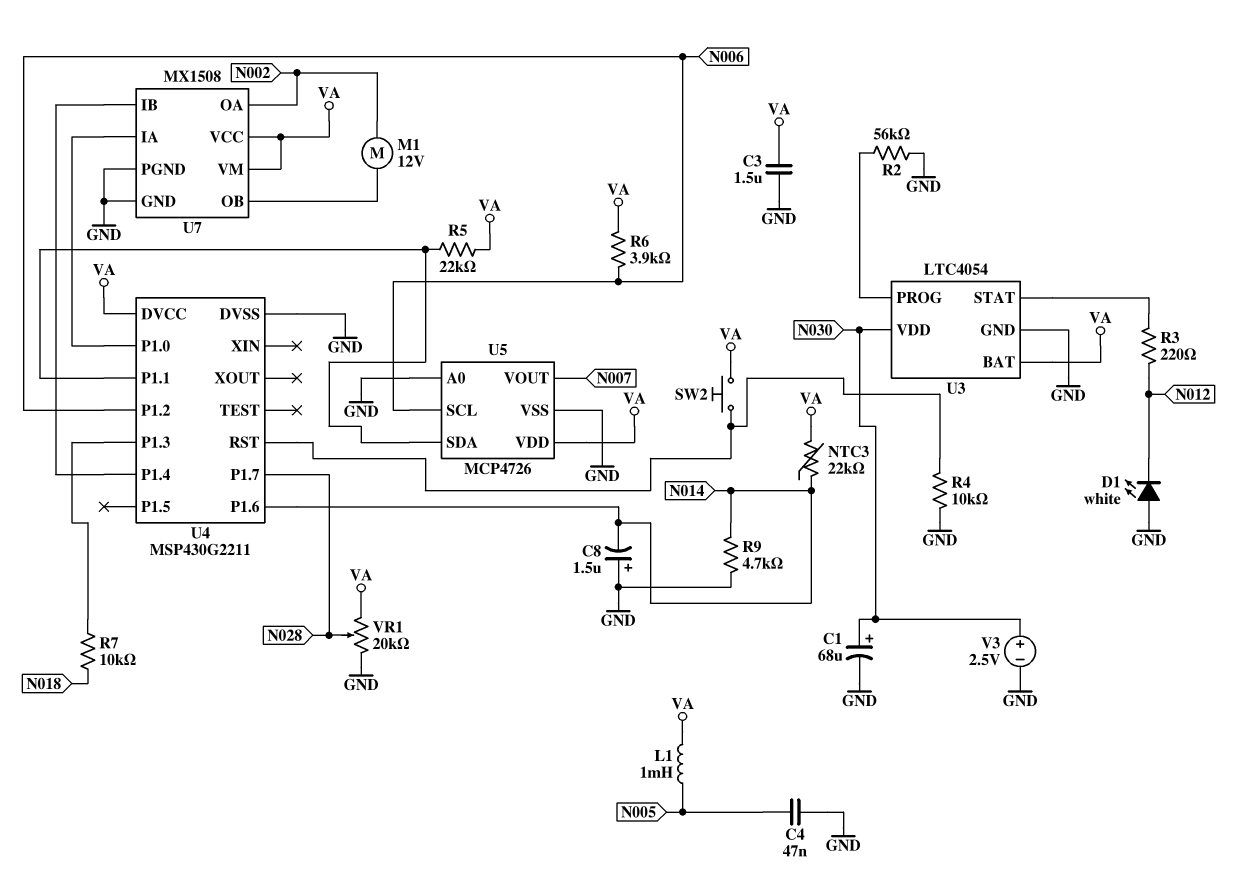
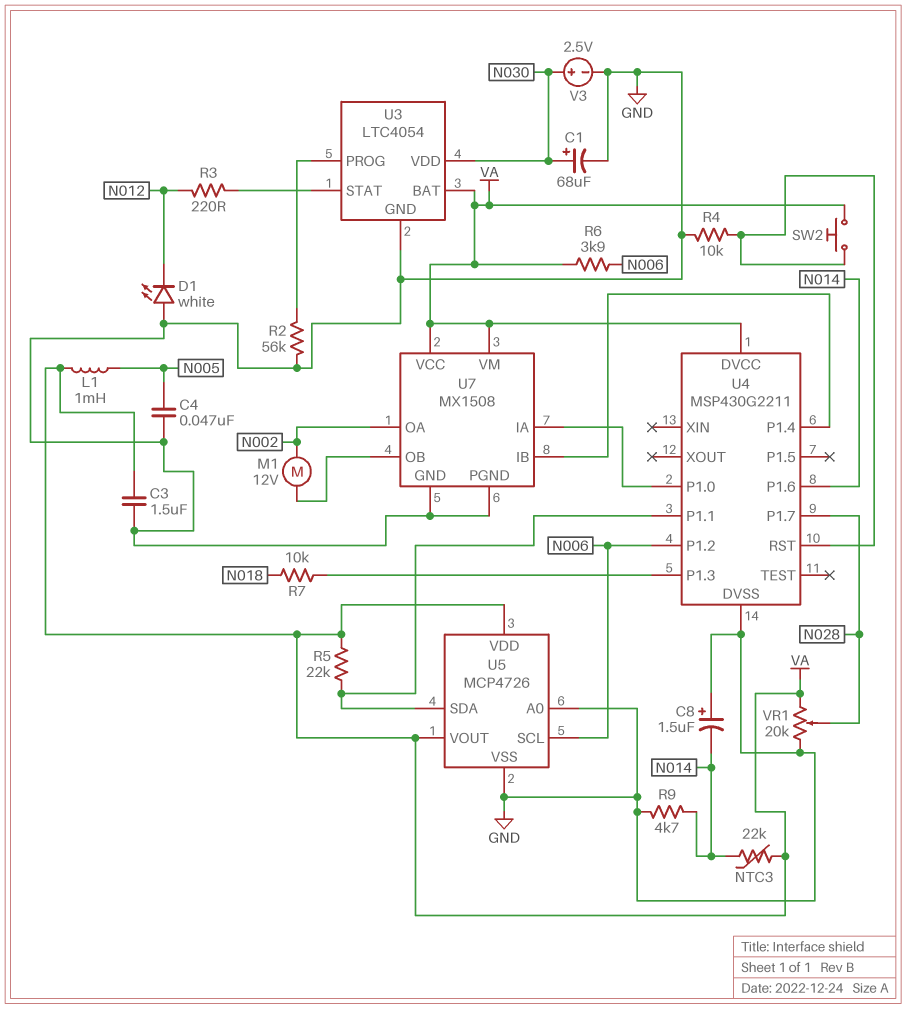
U5 pin VOUT: N007 -> VA

